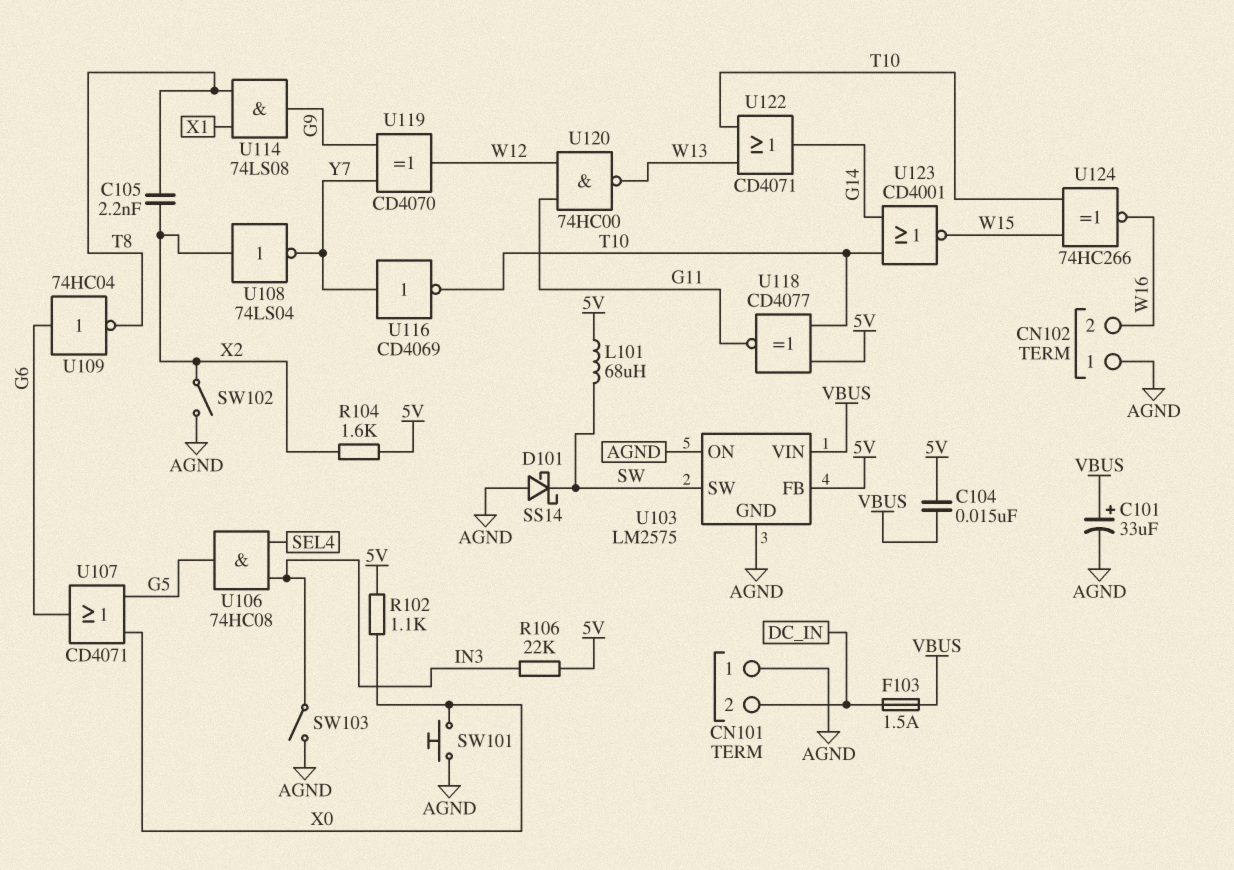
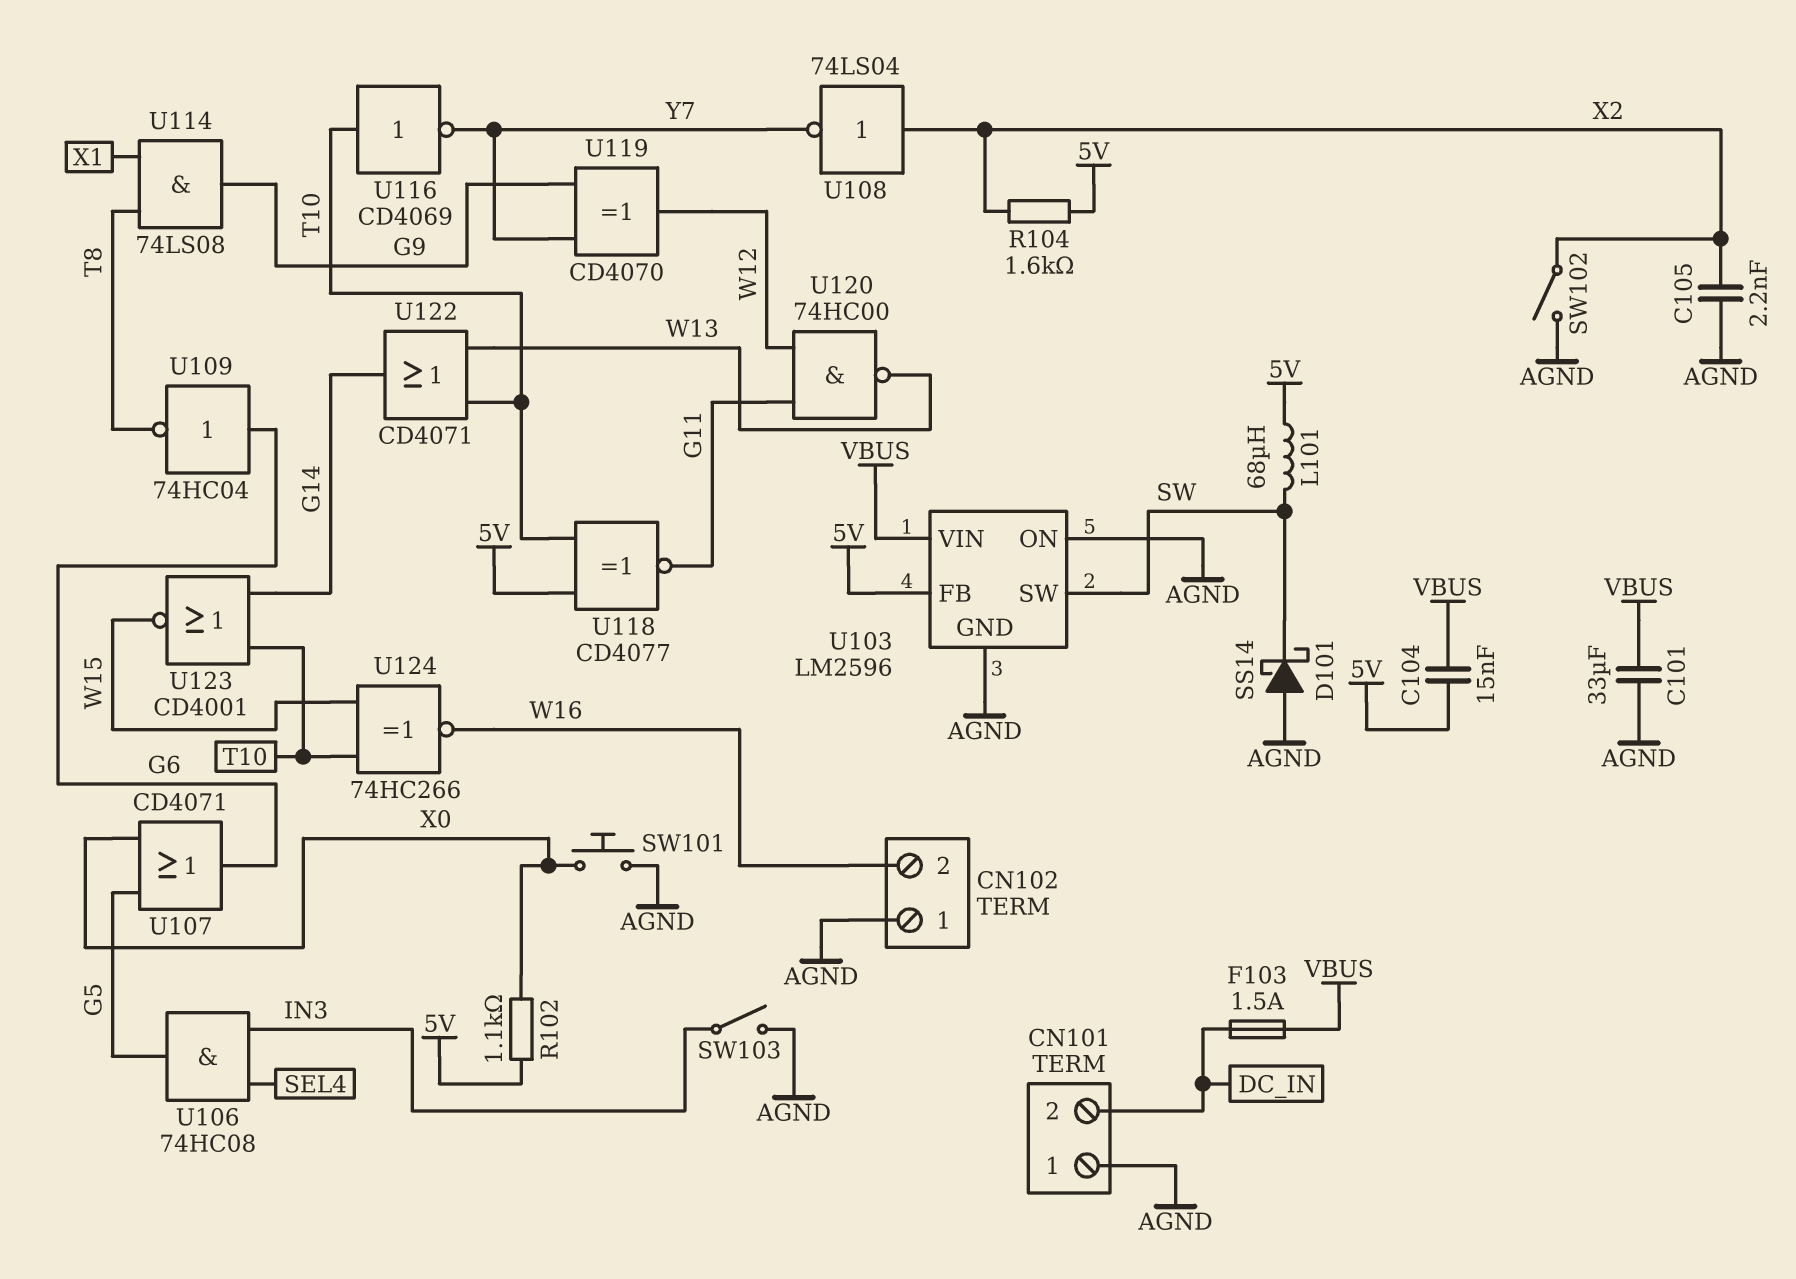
C101: 33uF (plus VBUS, minus AGND) -> 33uF (AGND, VBUS)
C105: 2.2nF (T8, X2) -> 2.2nF (AGND, X2)
R106: 22k (5V, IN3) -> none
U103: LM2575 -> LM2596
U116: NOT CD4069 (in Y7, out T10) -> NOT CD4069 (in T10, out Y7)

